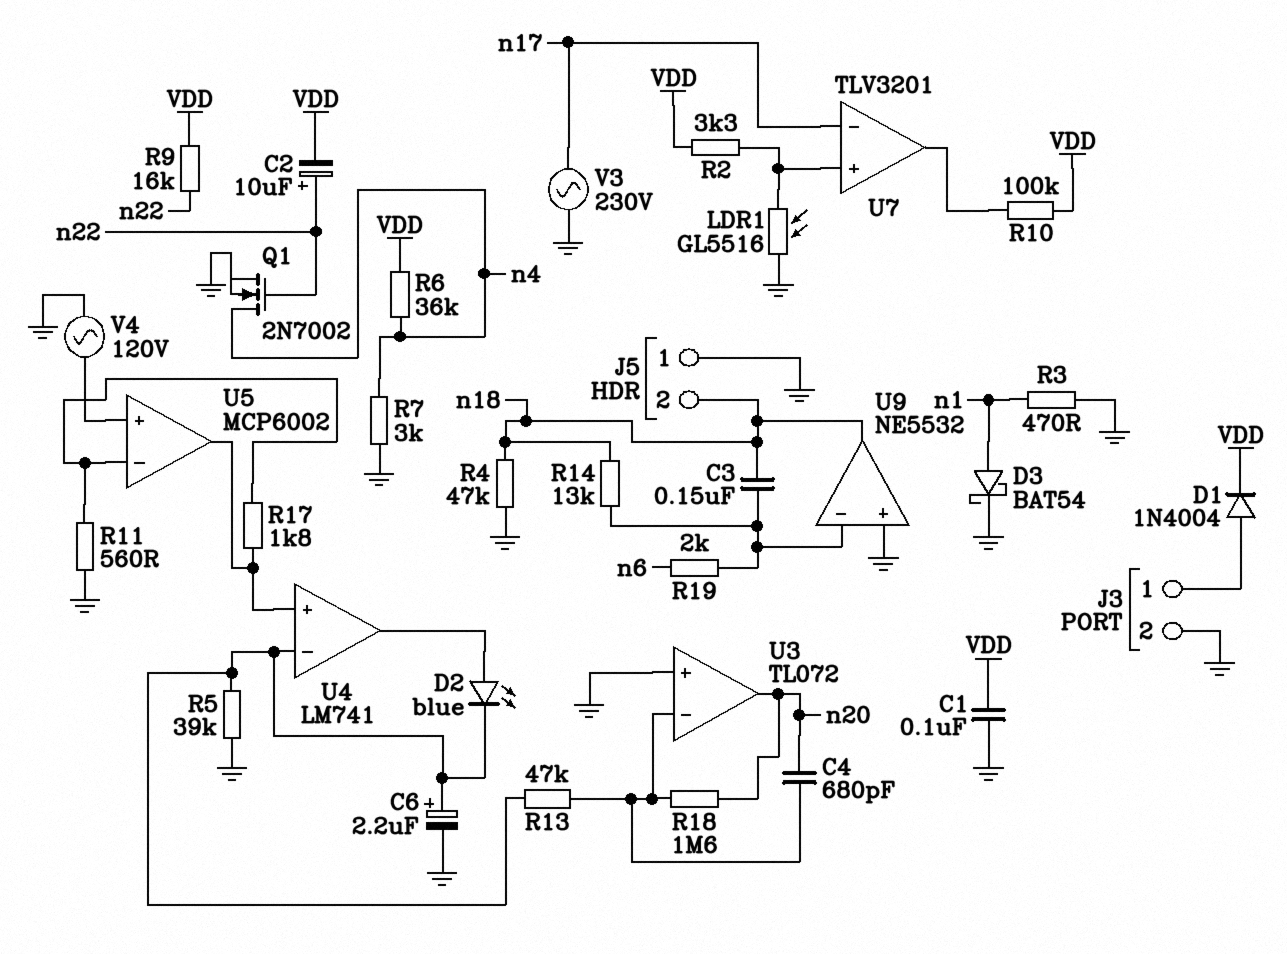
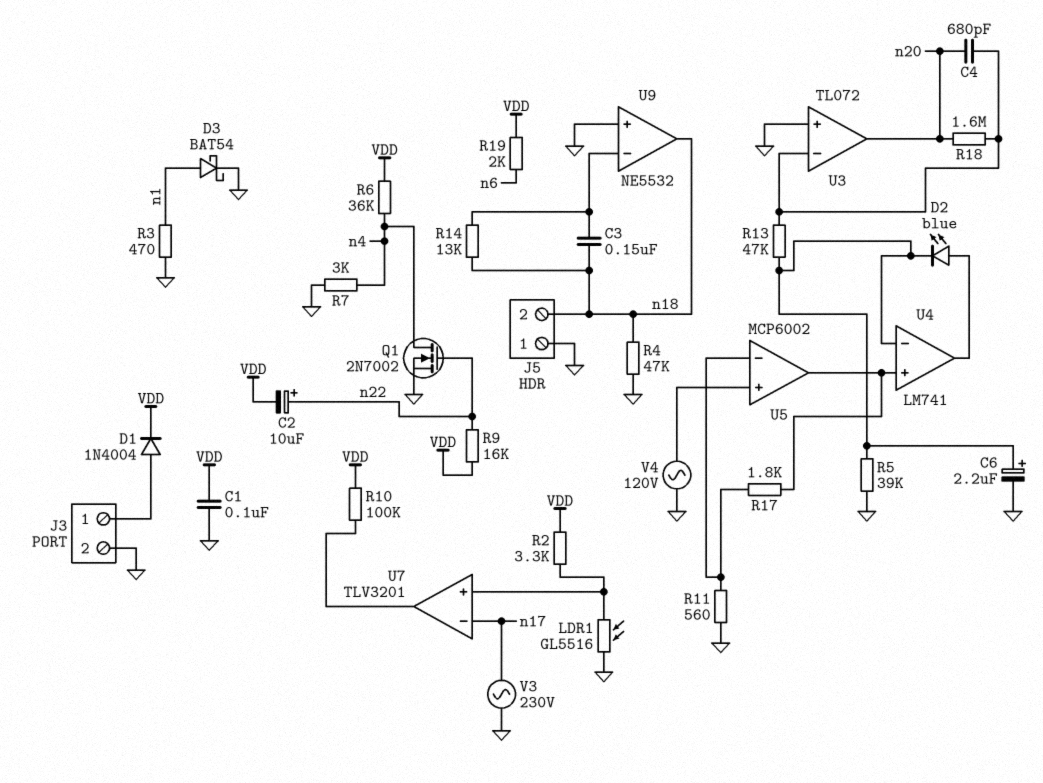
R19: 2k (U9/in-, n6) -> 2k (VDD, n6)

